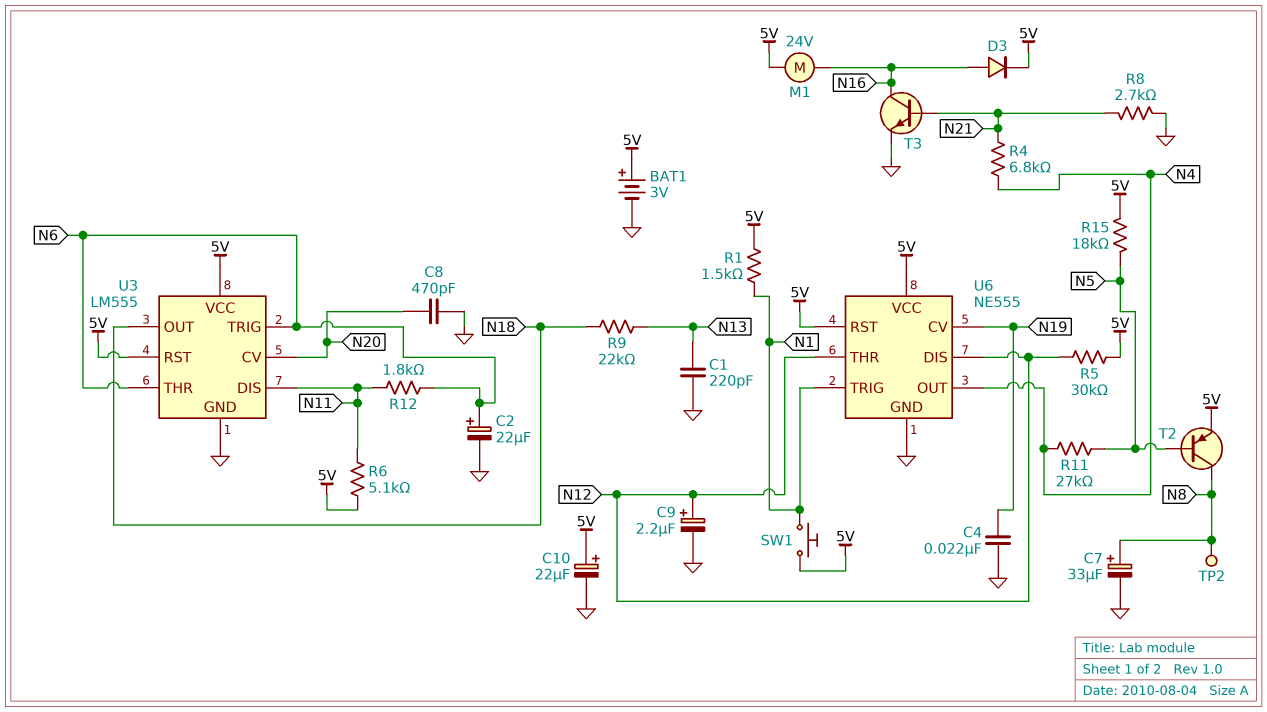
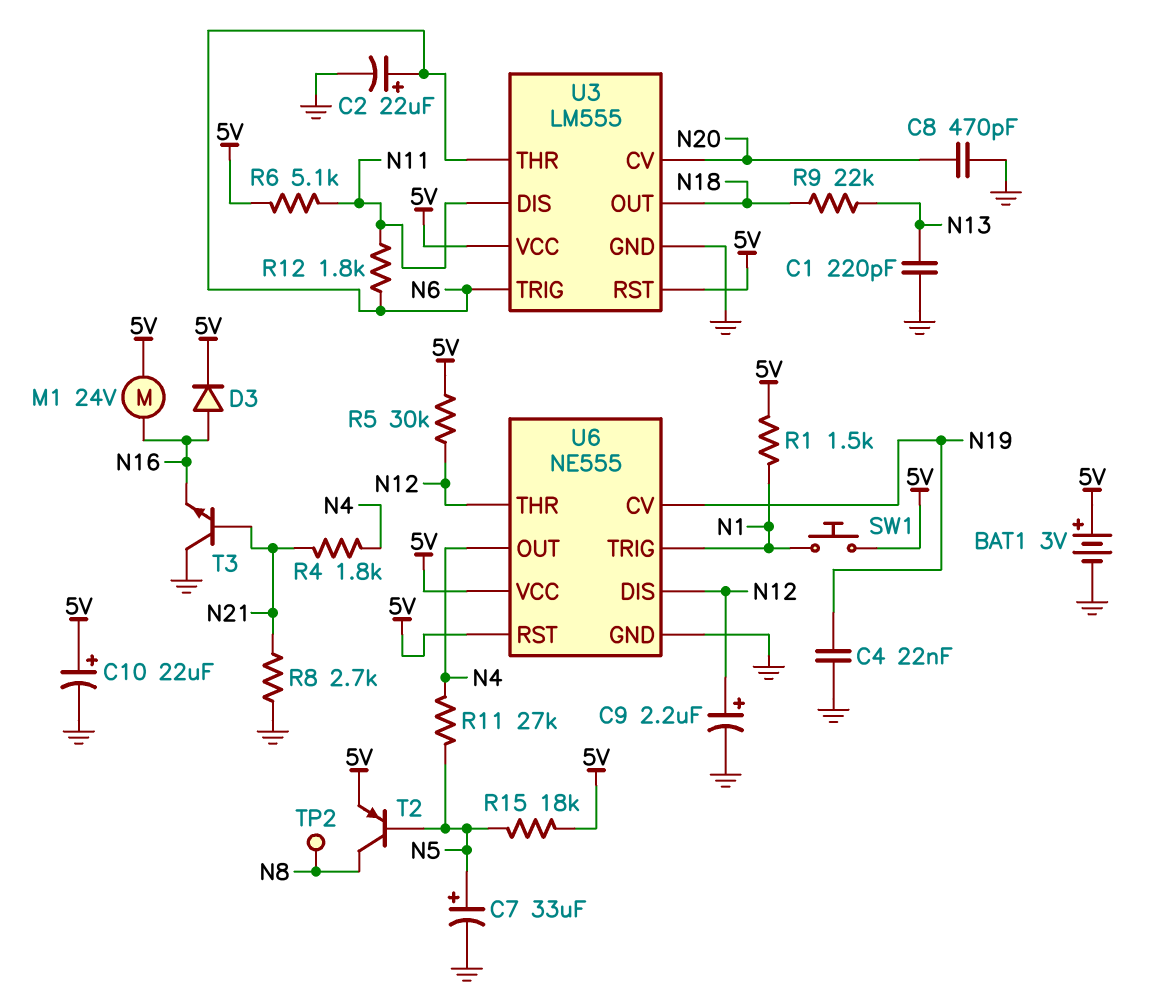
C7: 33uF (plus N8, minus GND) -> 33uF (plus N5, minus GND)
R4: 6.8k (N4, N21) -> 1.8k (N4, N21)
T3: NPN (B N21, C N16, E GND) -> NPN (B N21, C GND, E N16)

